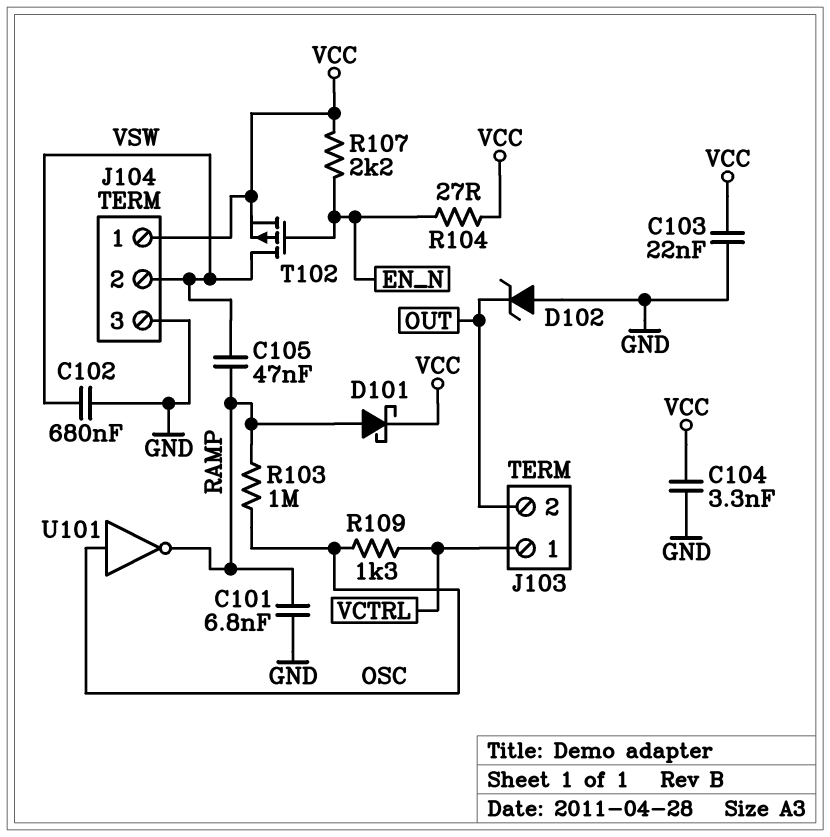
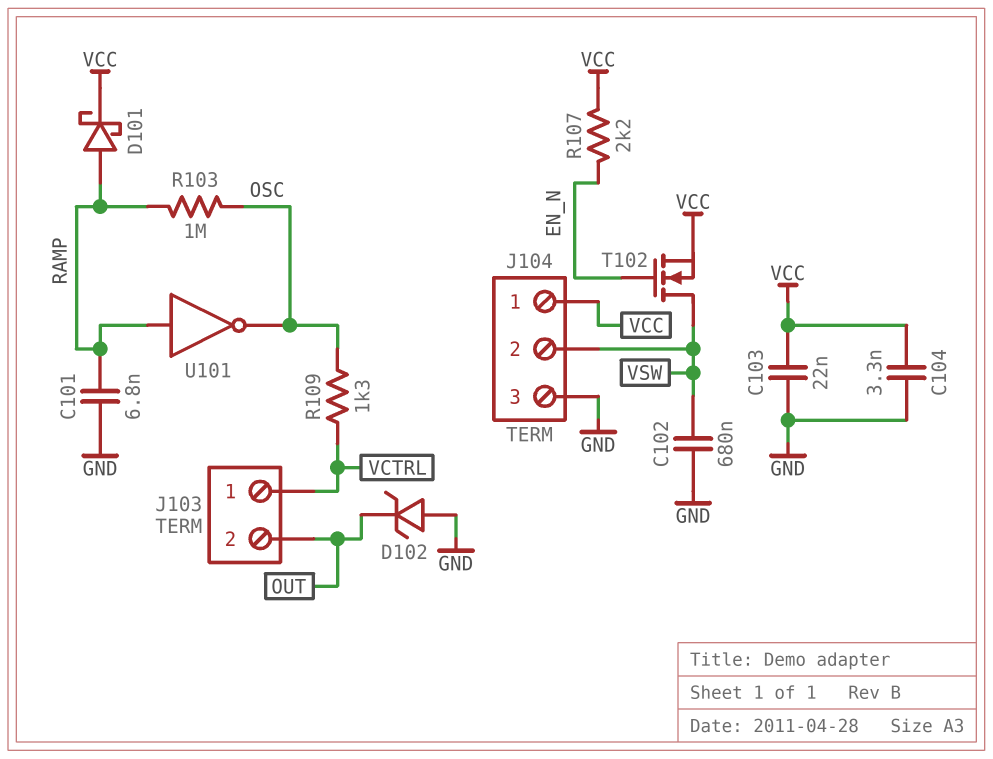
C105: 47nF (RAMP, VSW) -> none
R104: 27 (EN_N, VCC) -> none
T102: PMOS (G EN_N, D VSW, S VCC) -> NMOS (G EN_N, D VSW, S VCC)
U101: NOT (in OSC, out RAMP) -> NOT (in RAMP, out OSC)

